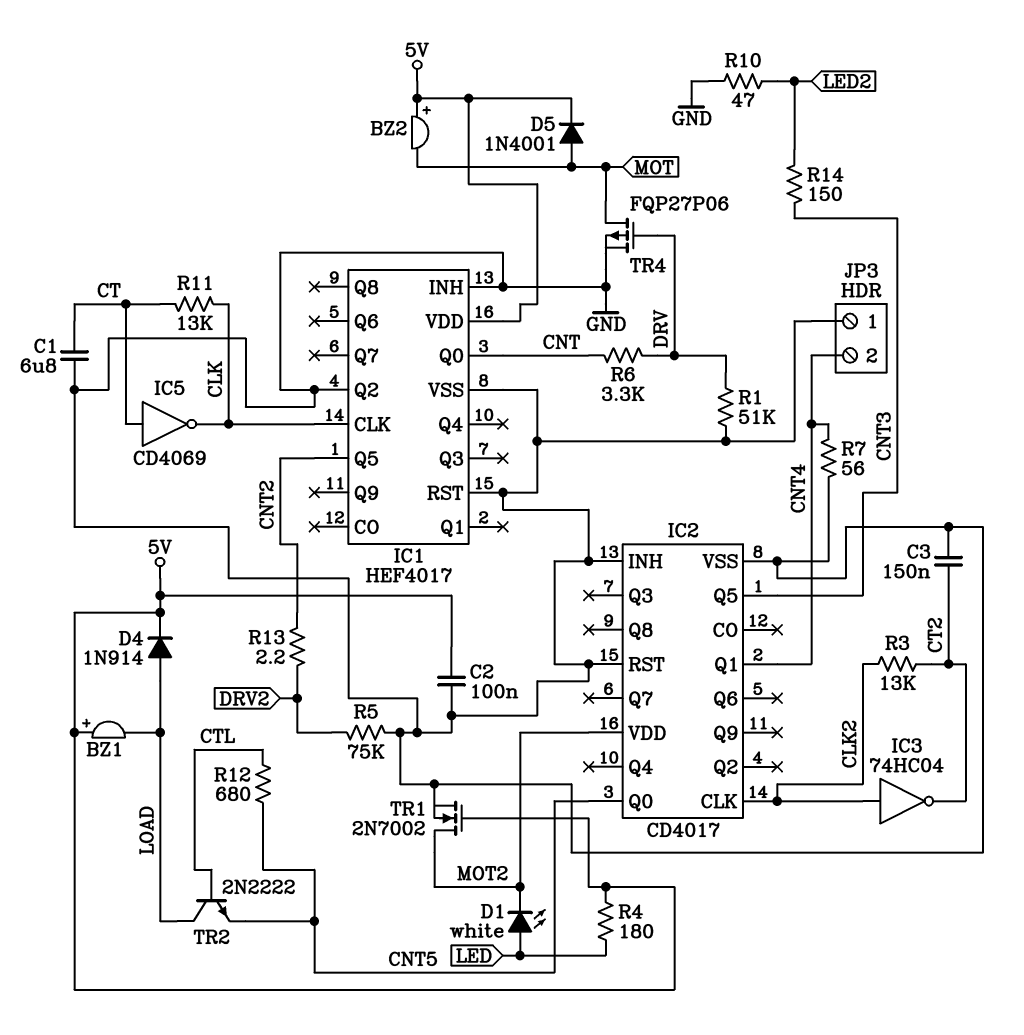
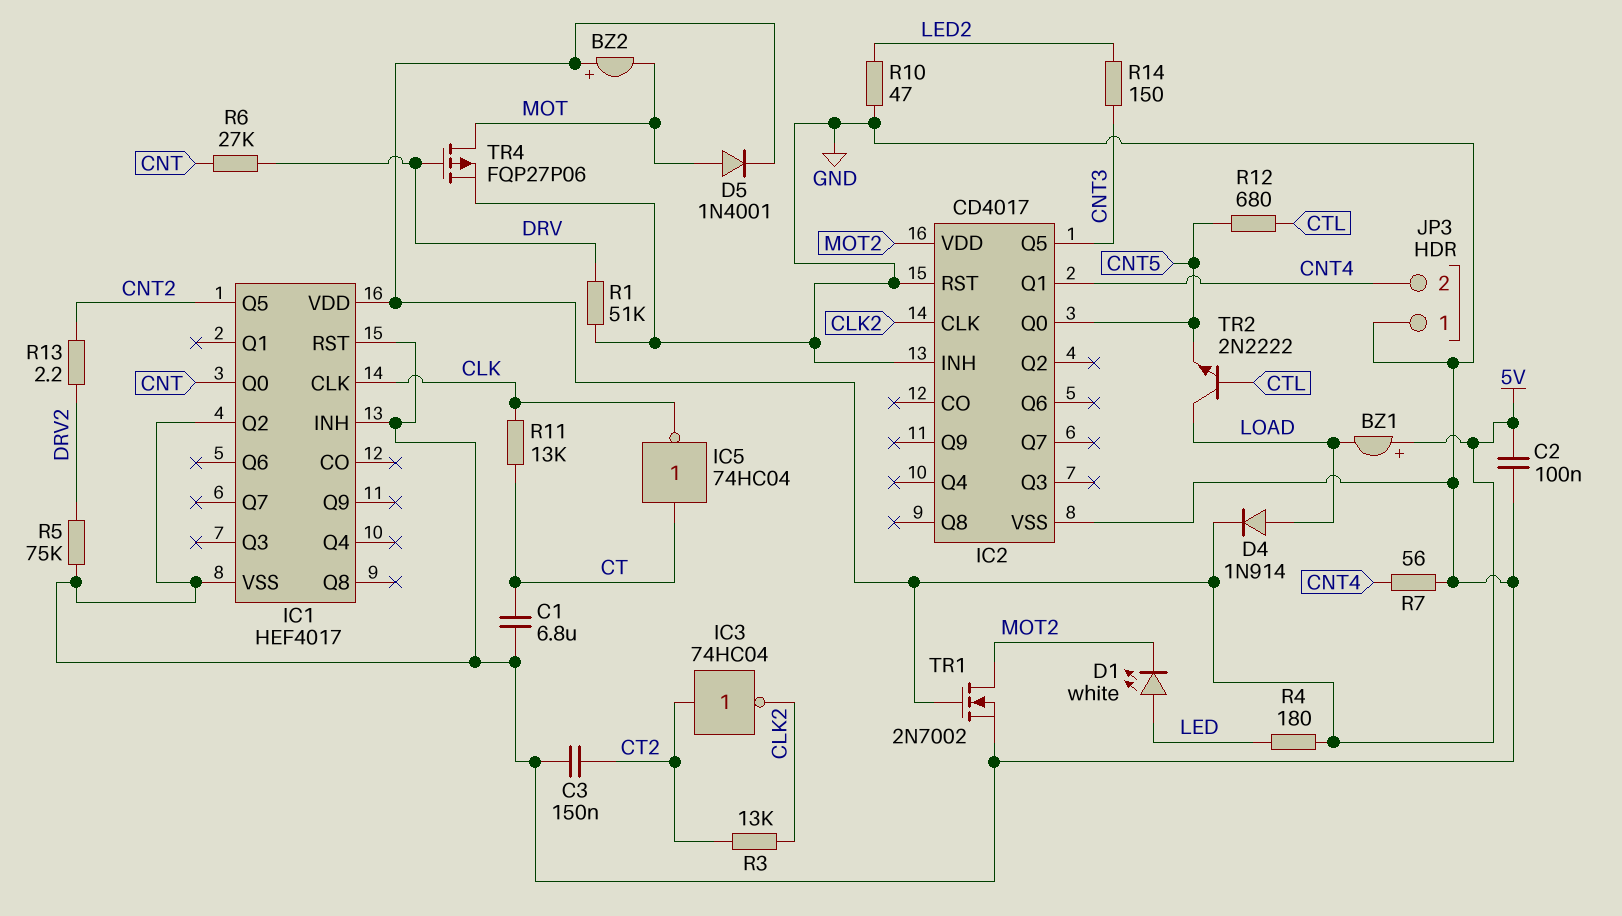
IC3: NOT 74HC04 (in CLK2, out CT2) -> NOT 74HC04 (in CT2, out CLK2)
IC5: NOT CD4069 (in CT, out CLK) -> NOT 74HC04 (in CT, out CLK)
R6: 3.3k (CNT, DRV) -> 27k (CNT, DRV)

